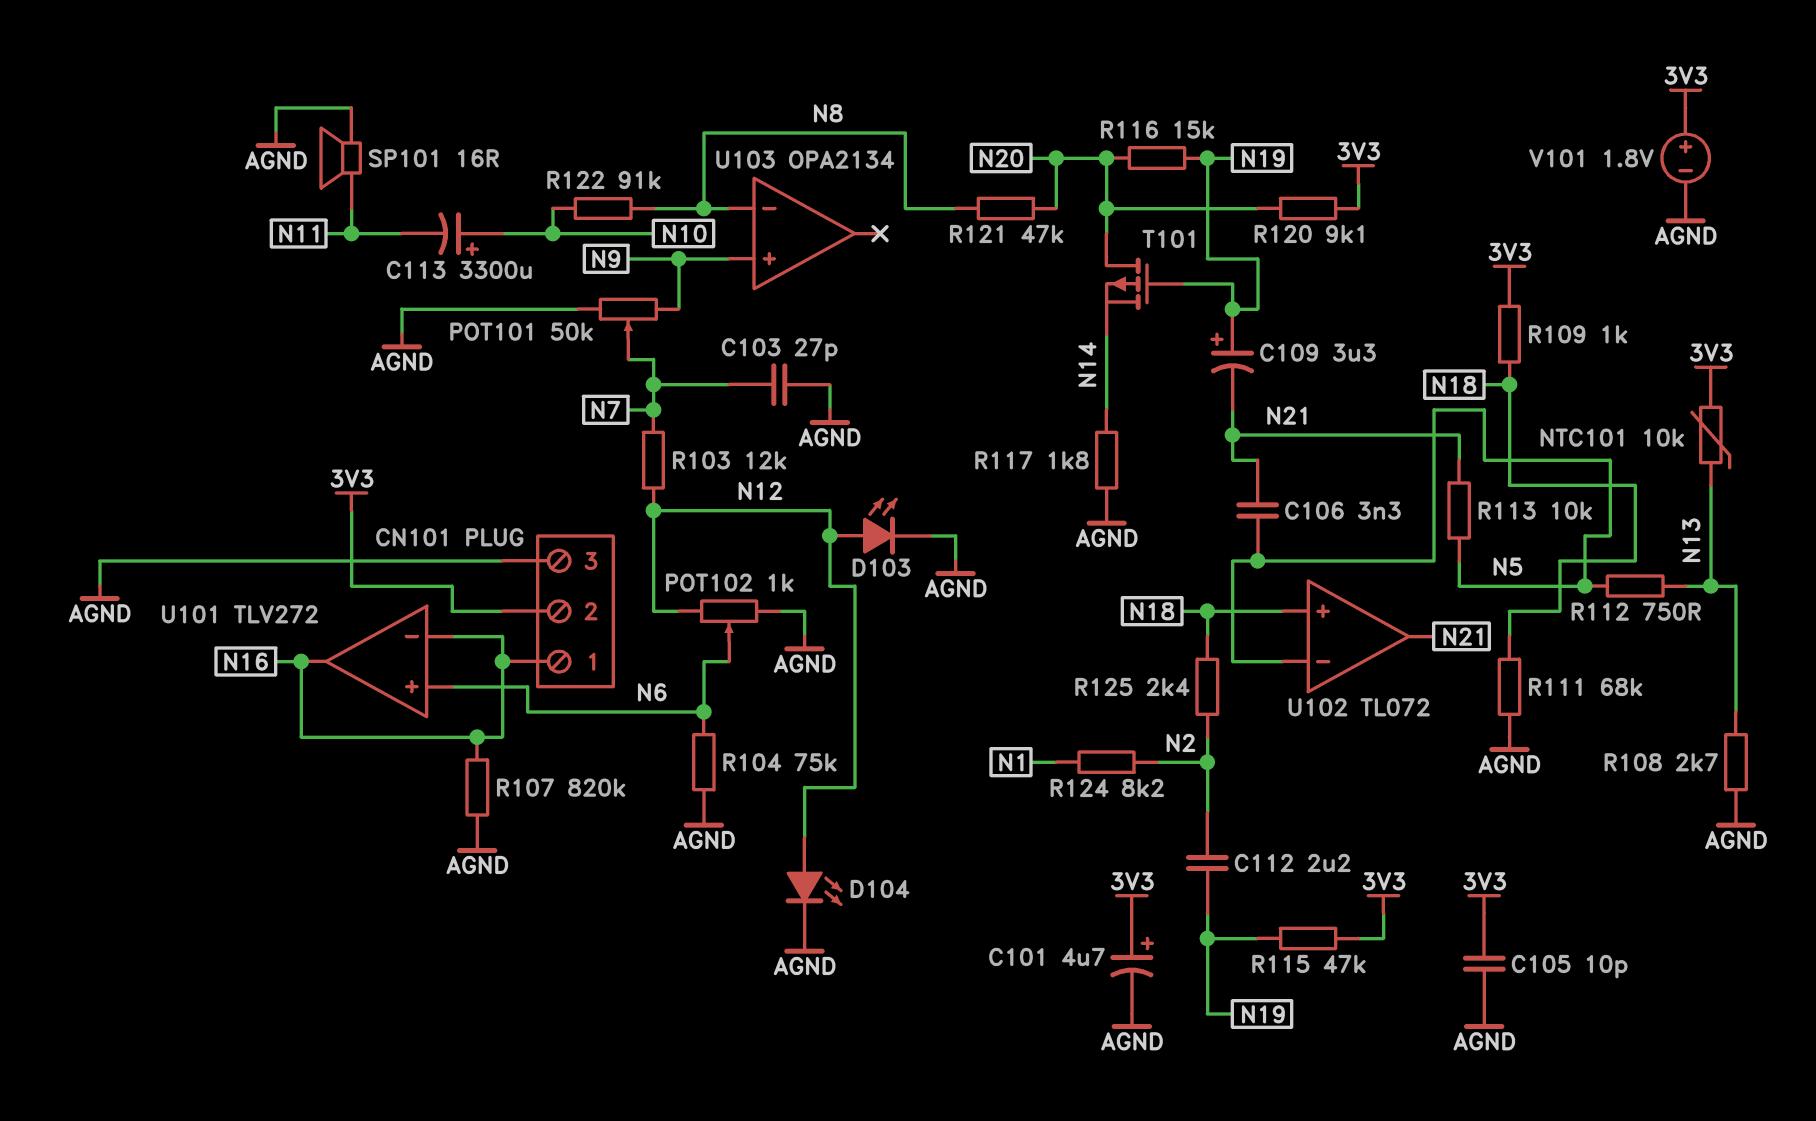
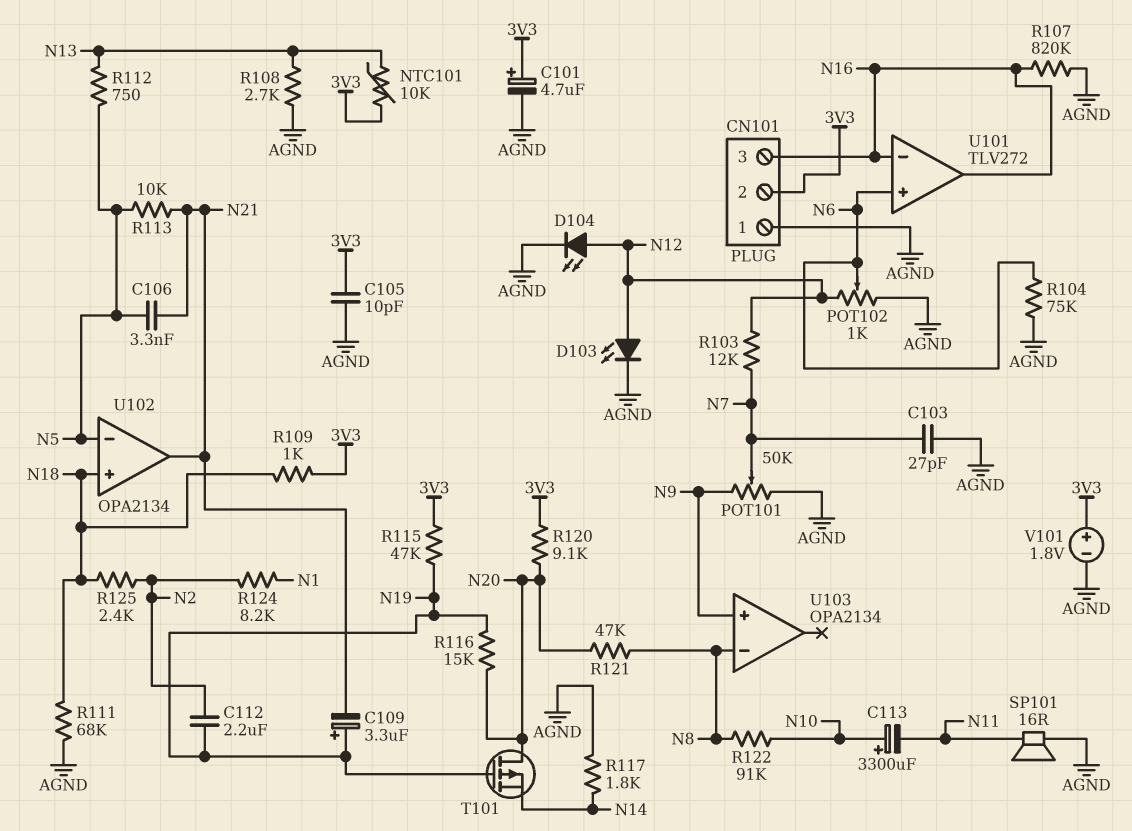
CN101 pin 1: N16 -> AGND
CN101 pin 3: AGND -> N16
U102: TL072 -> OPA2134

